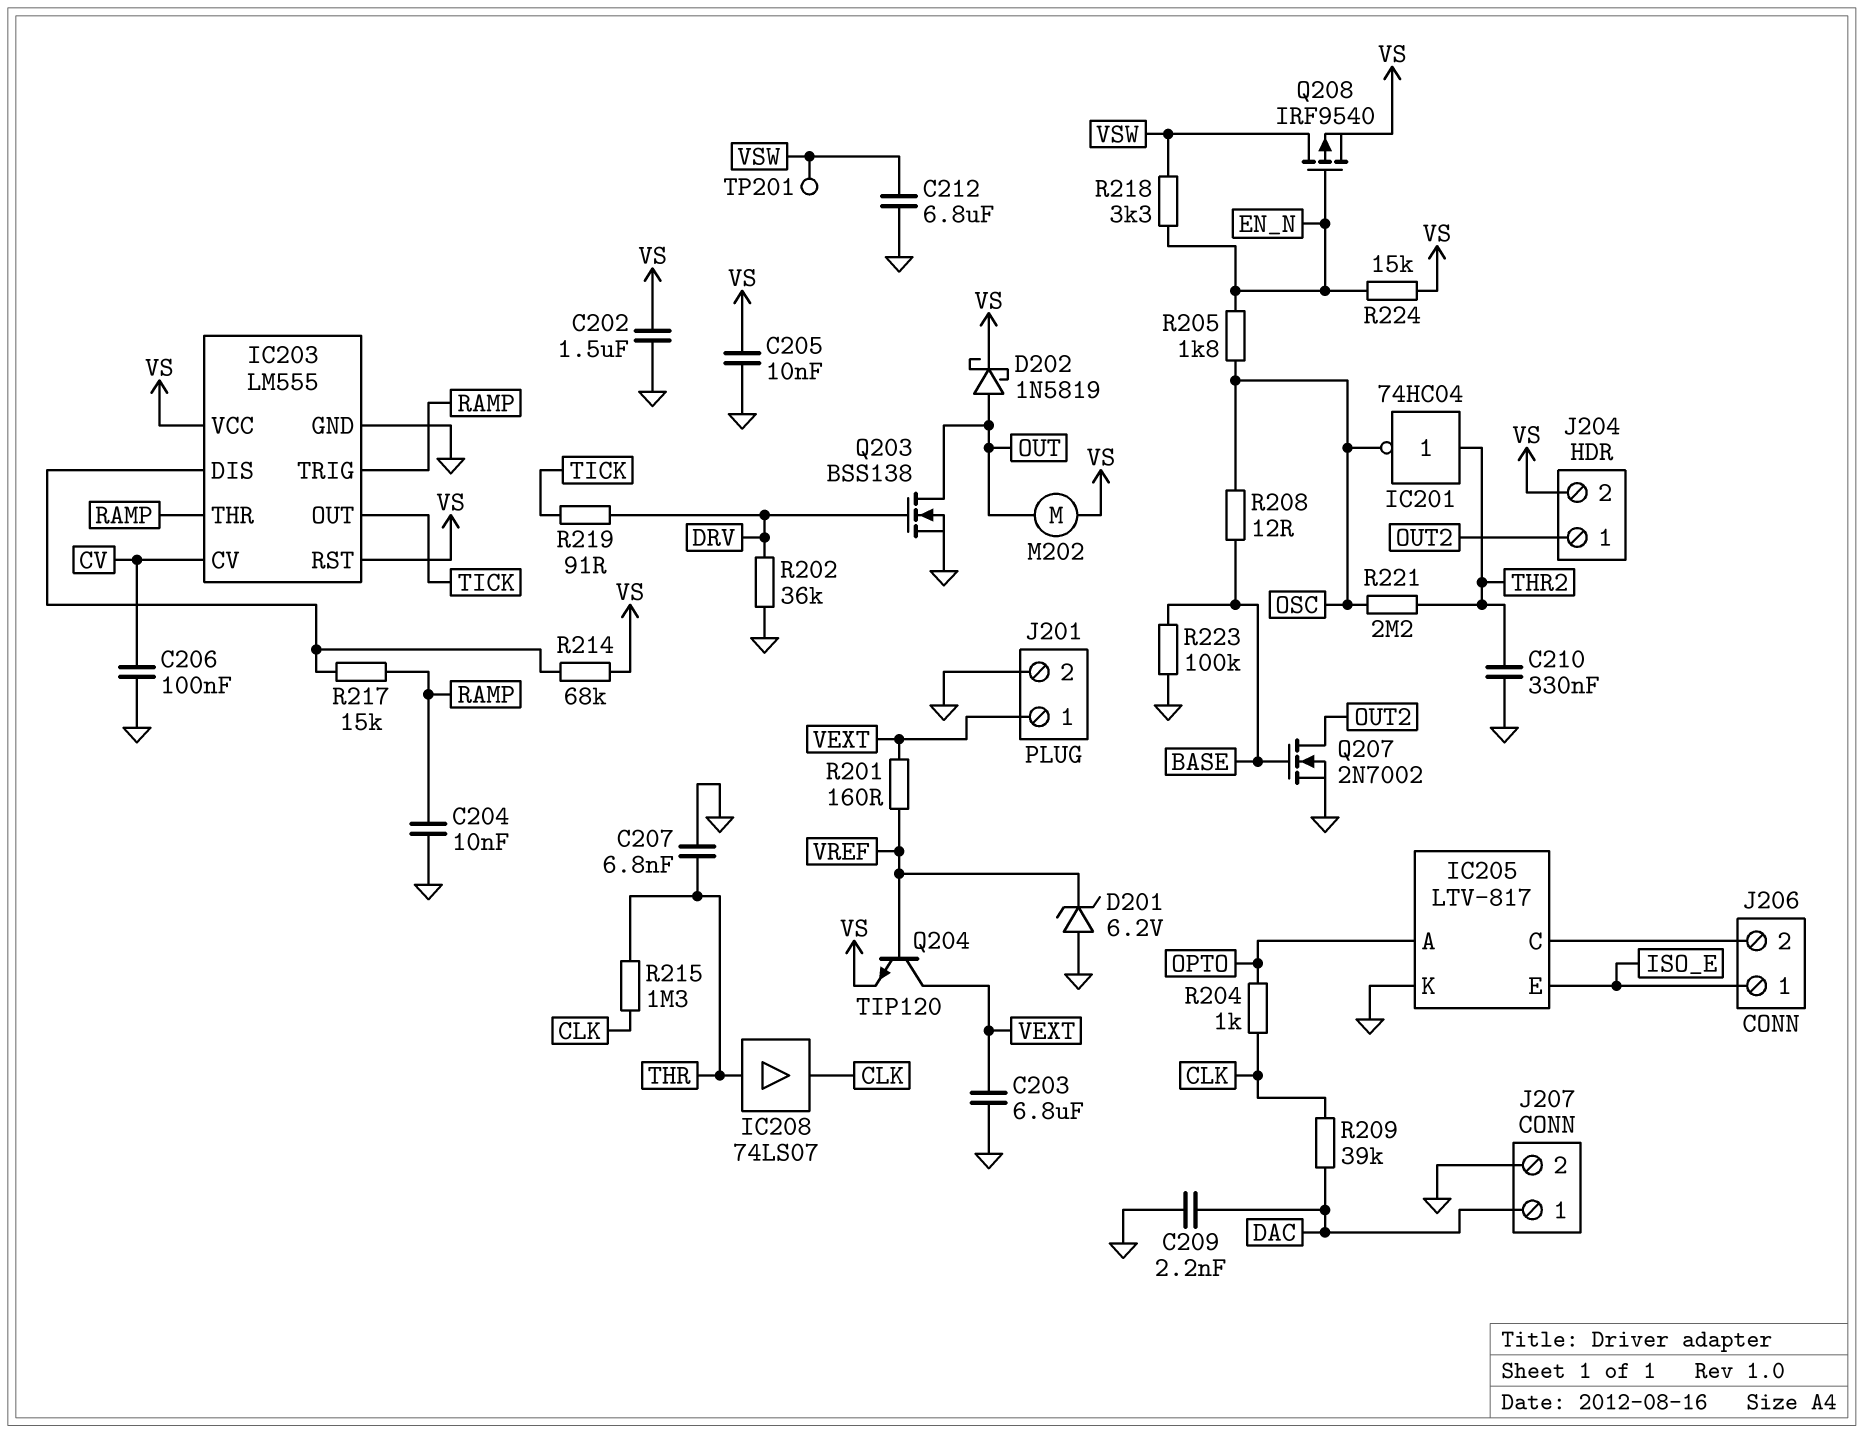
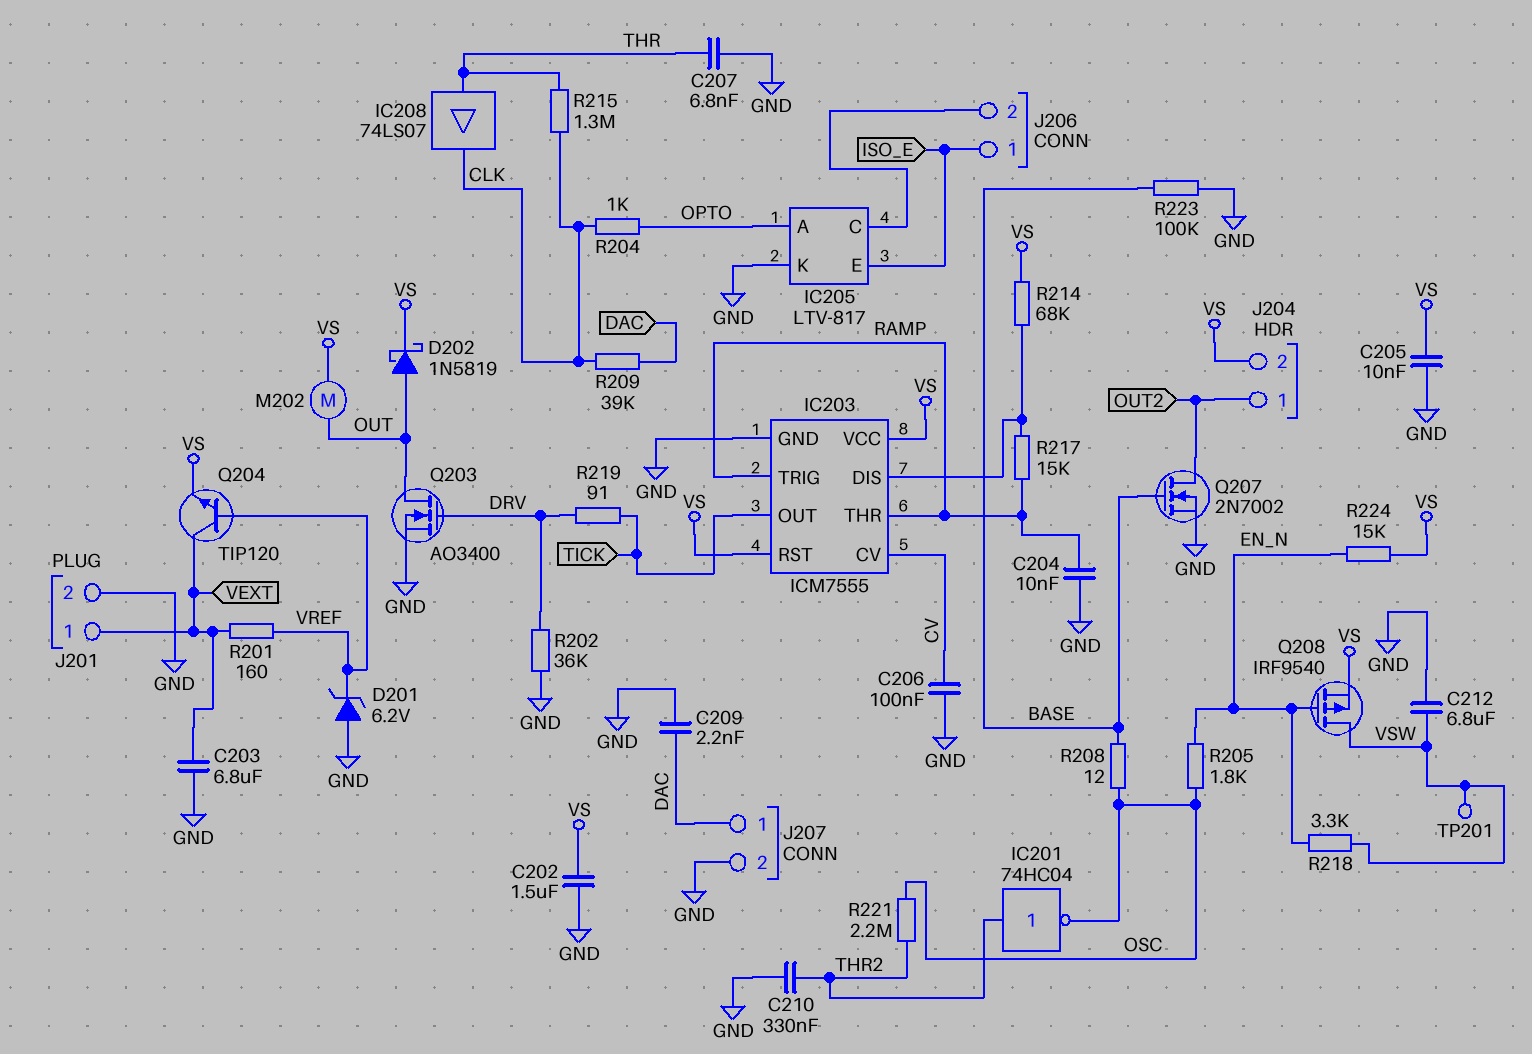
IC203: LM555 -> ICM7555
Q203: NMOS BSS138 (G DRV, D OUT, S GND) -> NMOS AO3400 (G DRV, D OUT, S GND)

